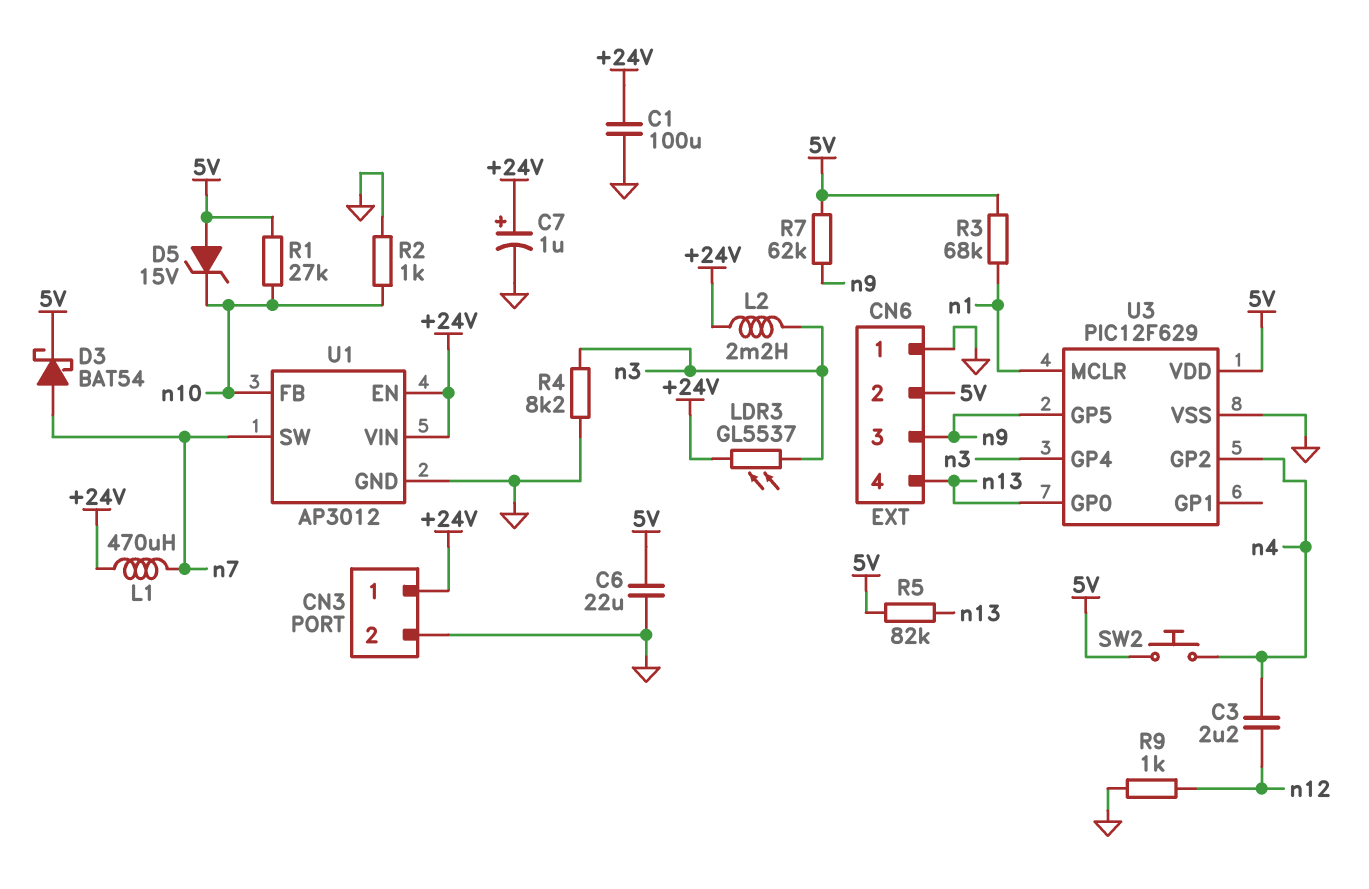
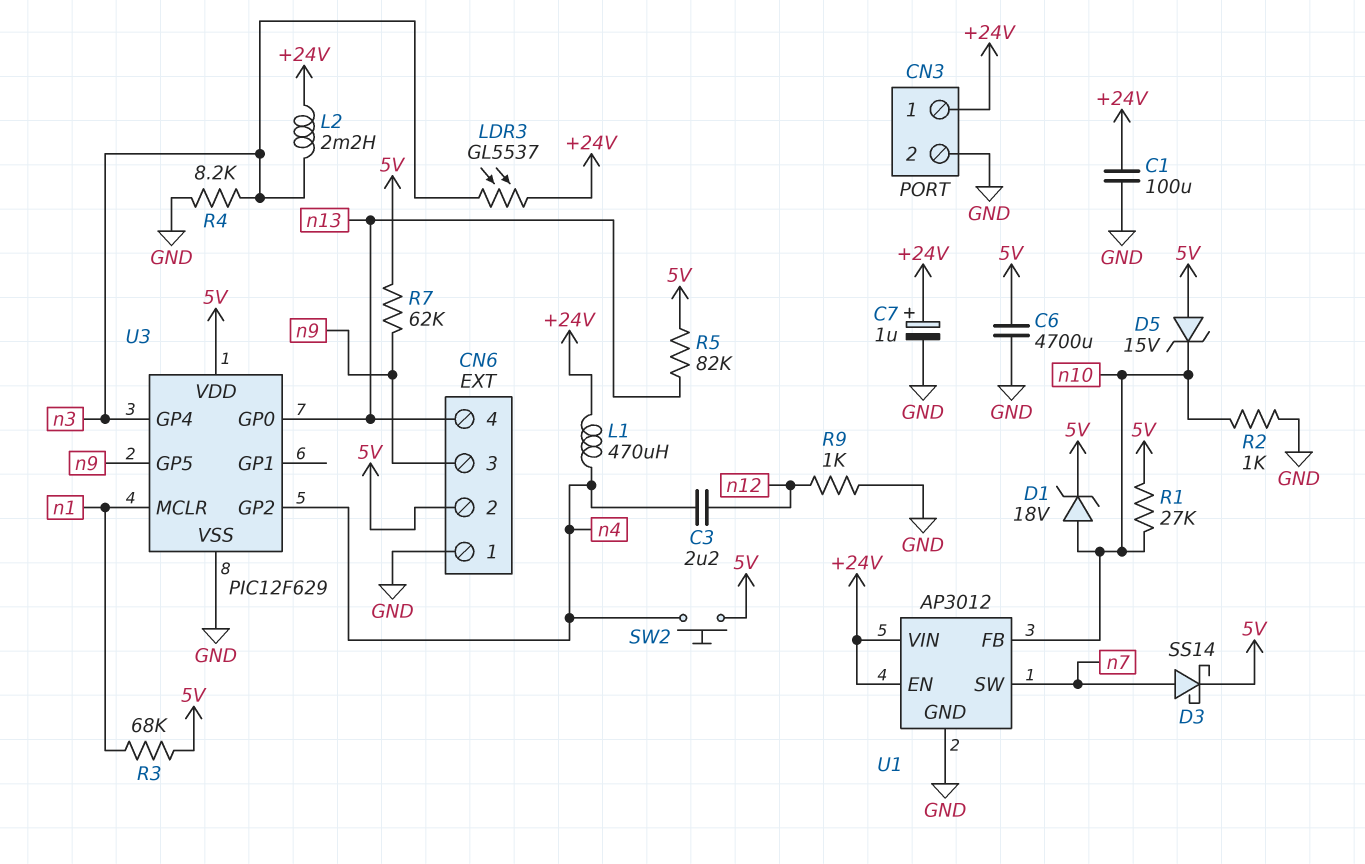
C6: 22uF (5V, GND) -> 4700uF (5V, GND)
D1: none -> zener 18V (A n10, K 5V)
D3: schottky BAT54 (A n7, K 5V) -> schottky SS14 (A n7, K 5V)
L1: 470uH (+24V, n7) -> 470uH (+24V, n4)

